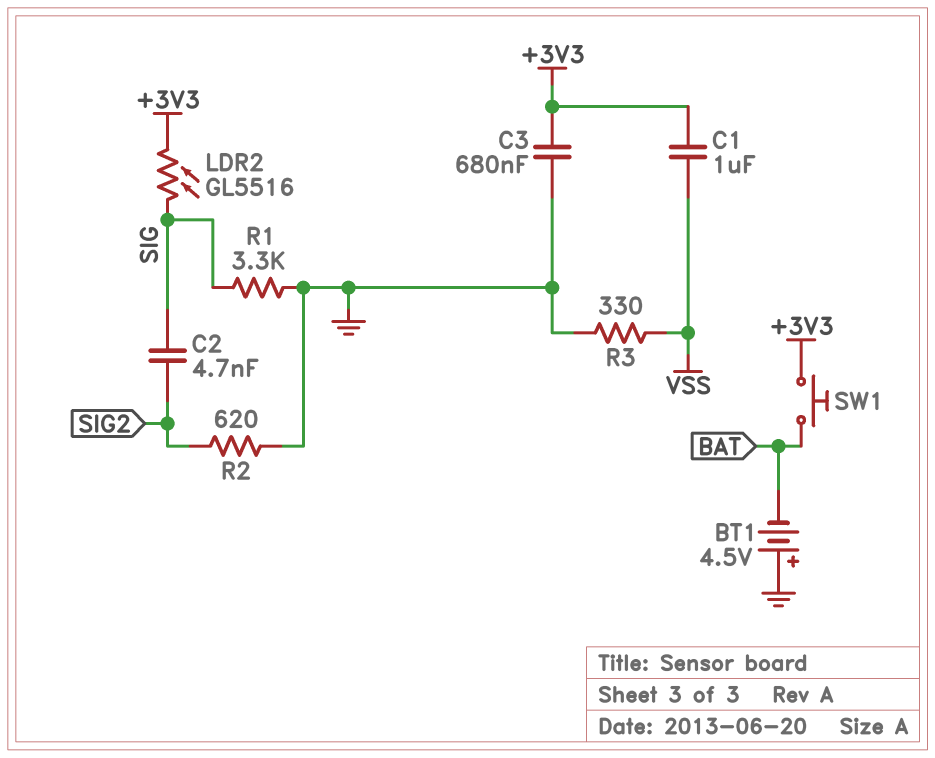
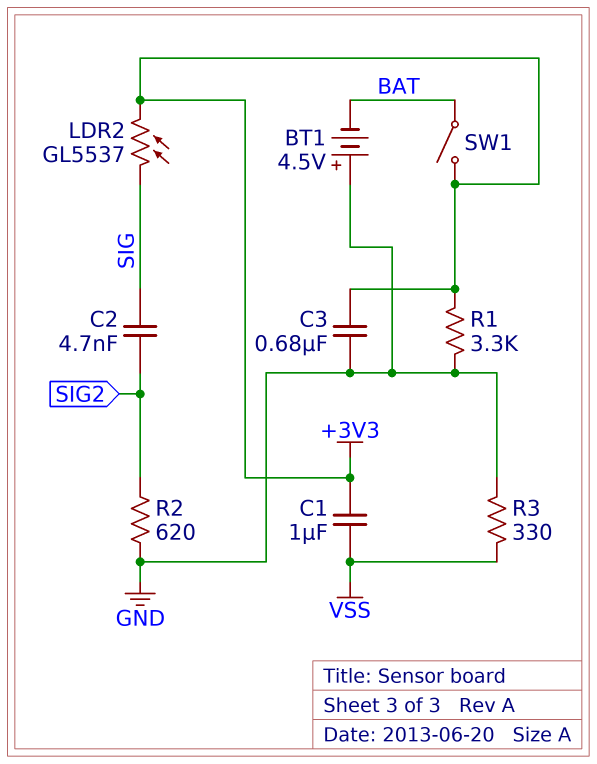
LDR2: GL5516 (+3V3, SIG) -> GL5537 (+3V3, SIG)
R1: 3.3k (GND, SIG) -> 3.3k (+3V3, GND)
SW1: button (+3V3, BAT) -> switch (+3V3, BAT)

